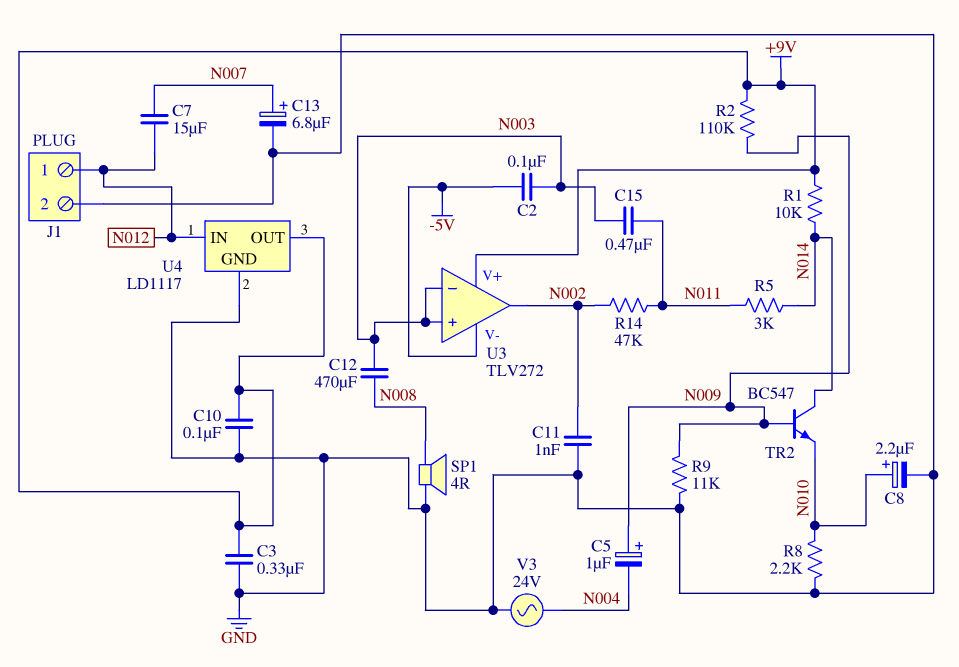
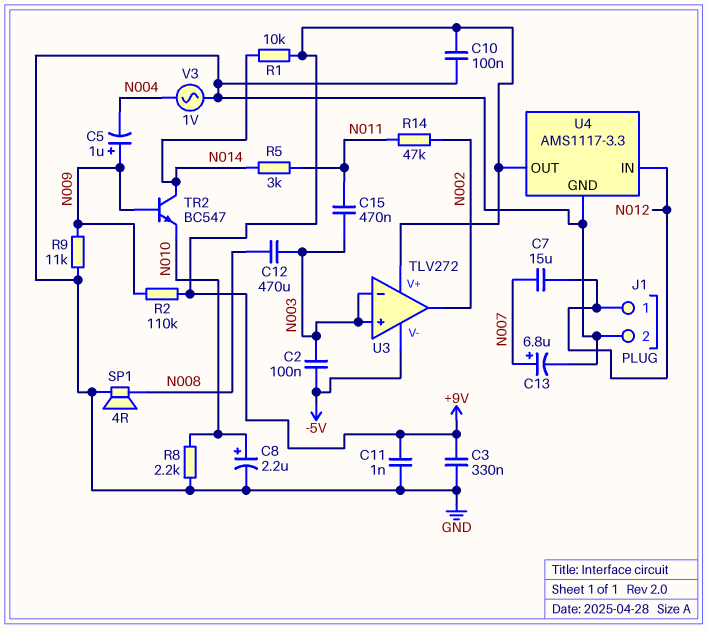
C11: 1nF (GND, N002) -> 1nF (+9V, GND)
U4: LD1117 -> AMS1117-3.3
V3: AC 24V (GND, N004) -> AC 1V (GND, N004)

